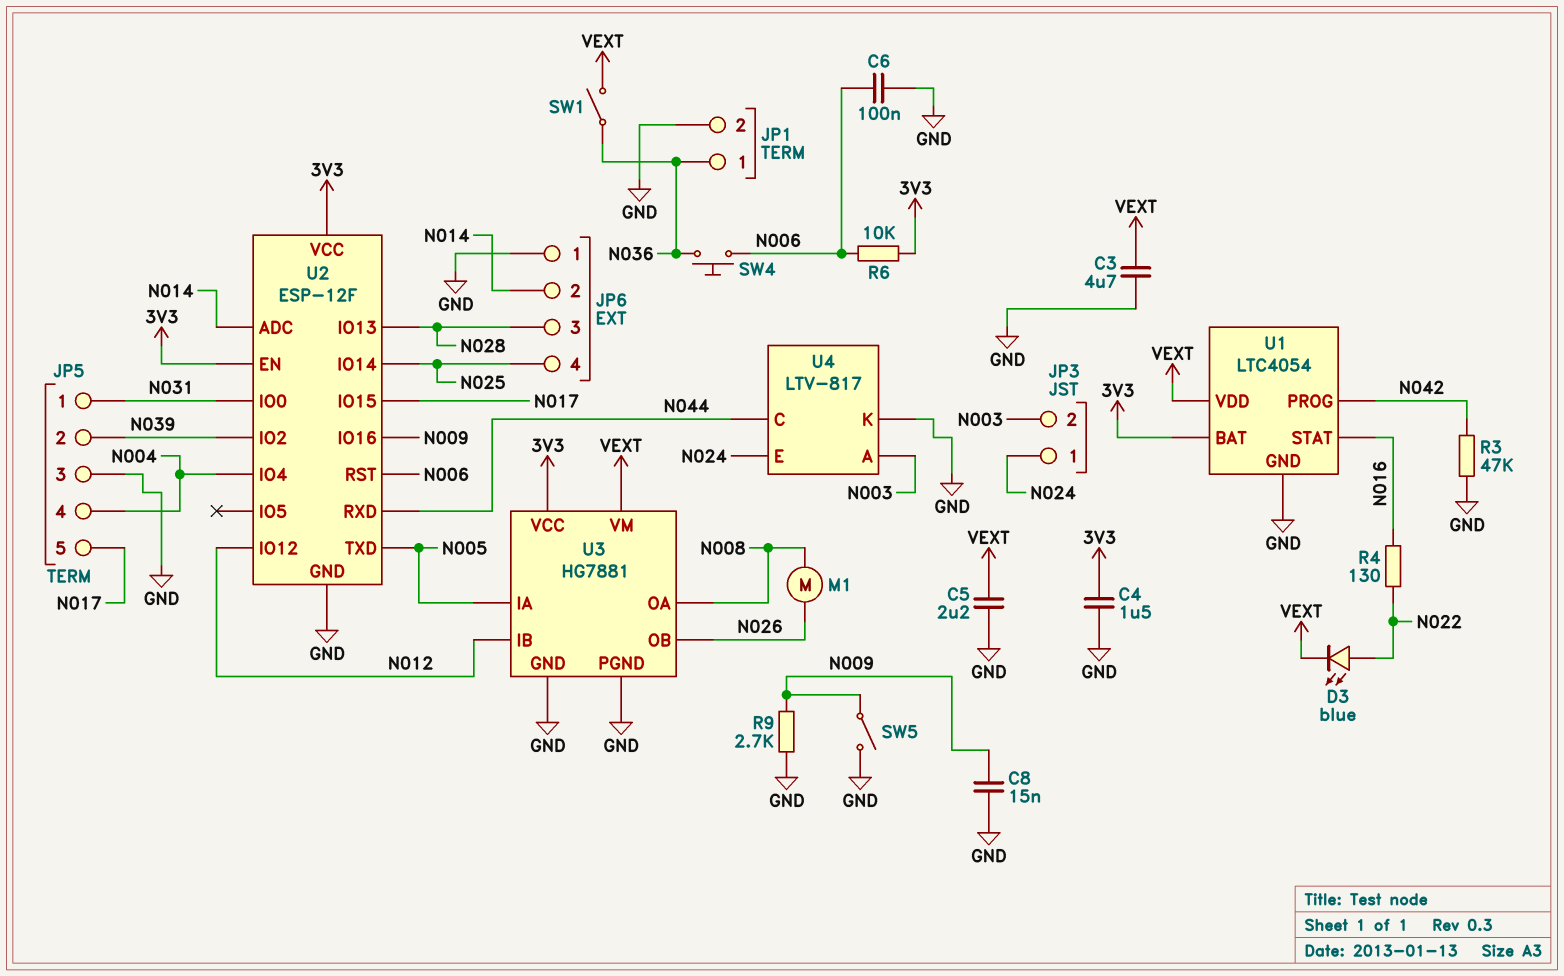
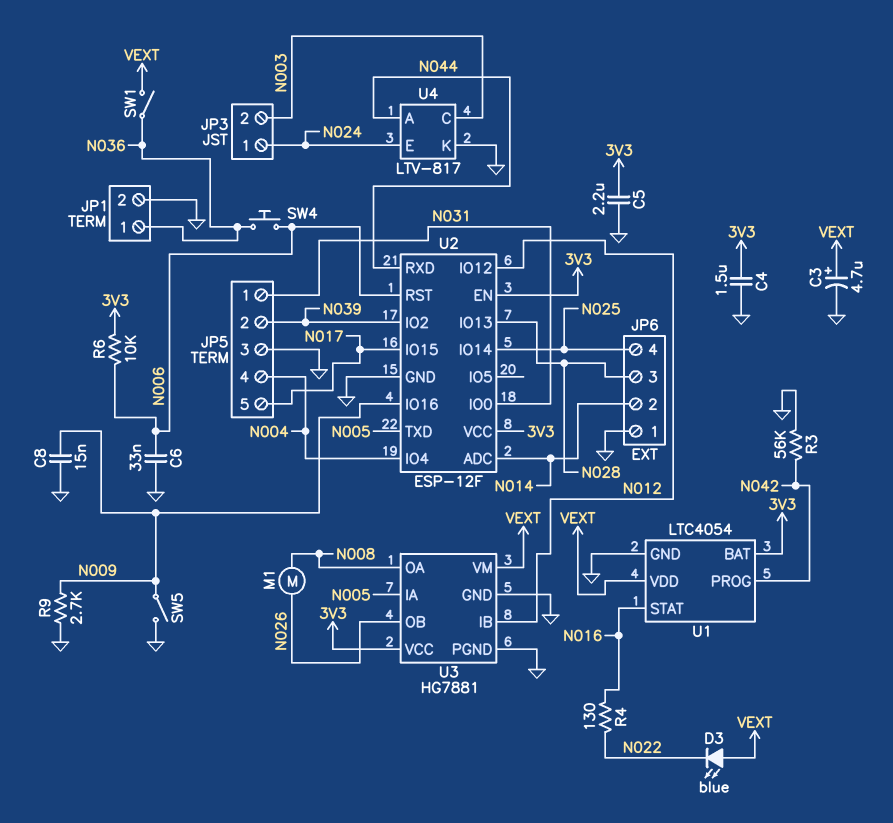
C3: 4.7uF (GND, VEXT) -> 4.7uF (plus VEXT, minus GND)
C5: 2.2uF (GND, VEXT) -> 2.2uF (3V3, GND)
C6: 100nF (GND, N006) -> 33nF (GND, N006)
D3: LED blue (A N022, K VEXT) -> LED blue (A VEXT, K N022)
R3: 47k (GND, N042) -> 56k (GND, N042)
U4 pin A: N003 -> N044
U4 pin C: N044 -> N003

